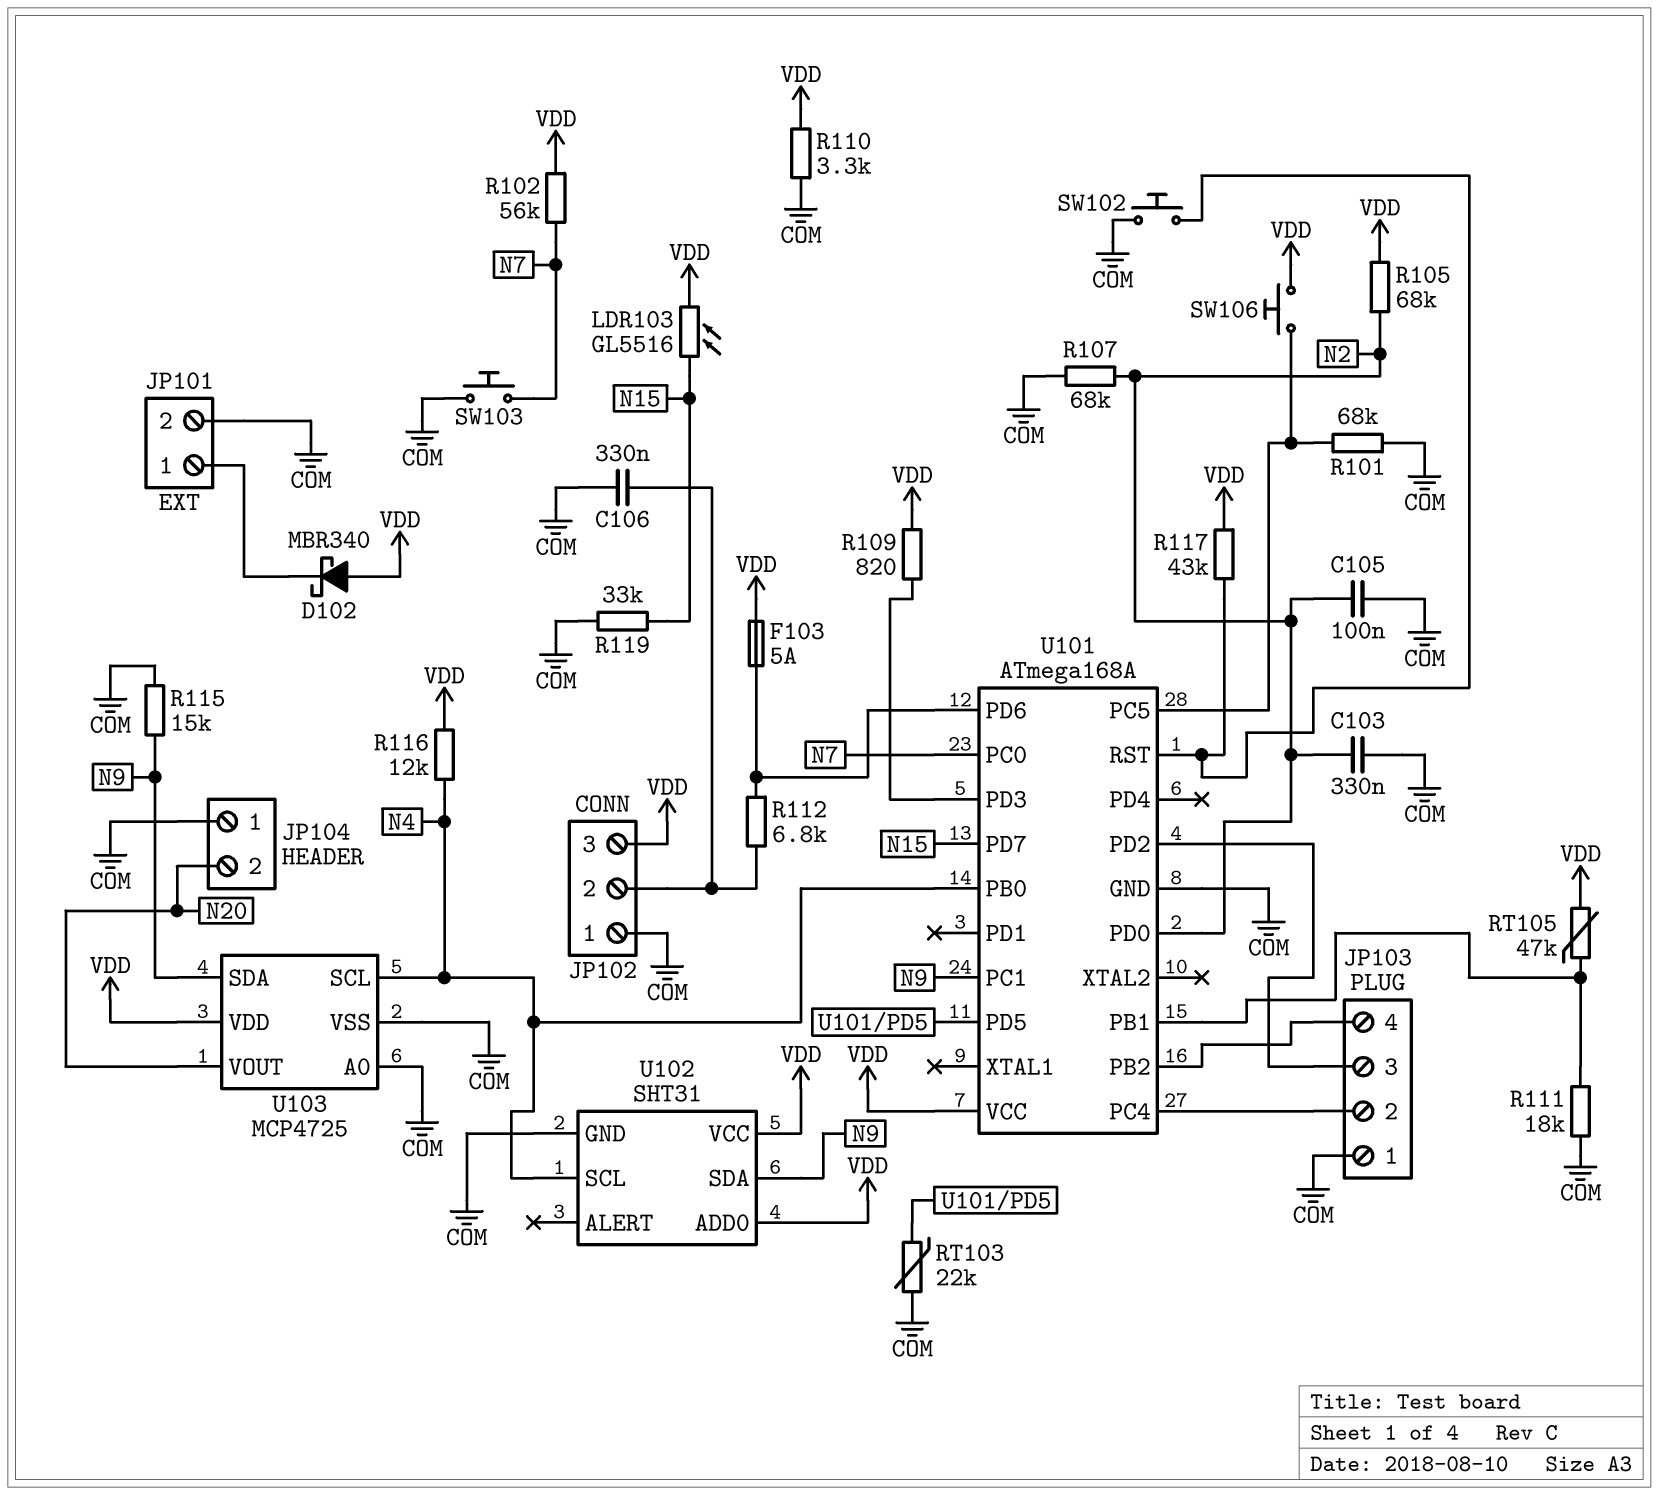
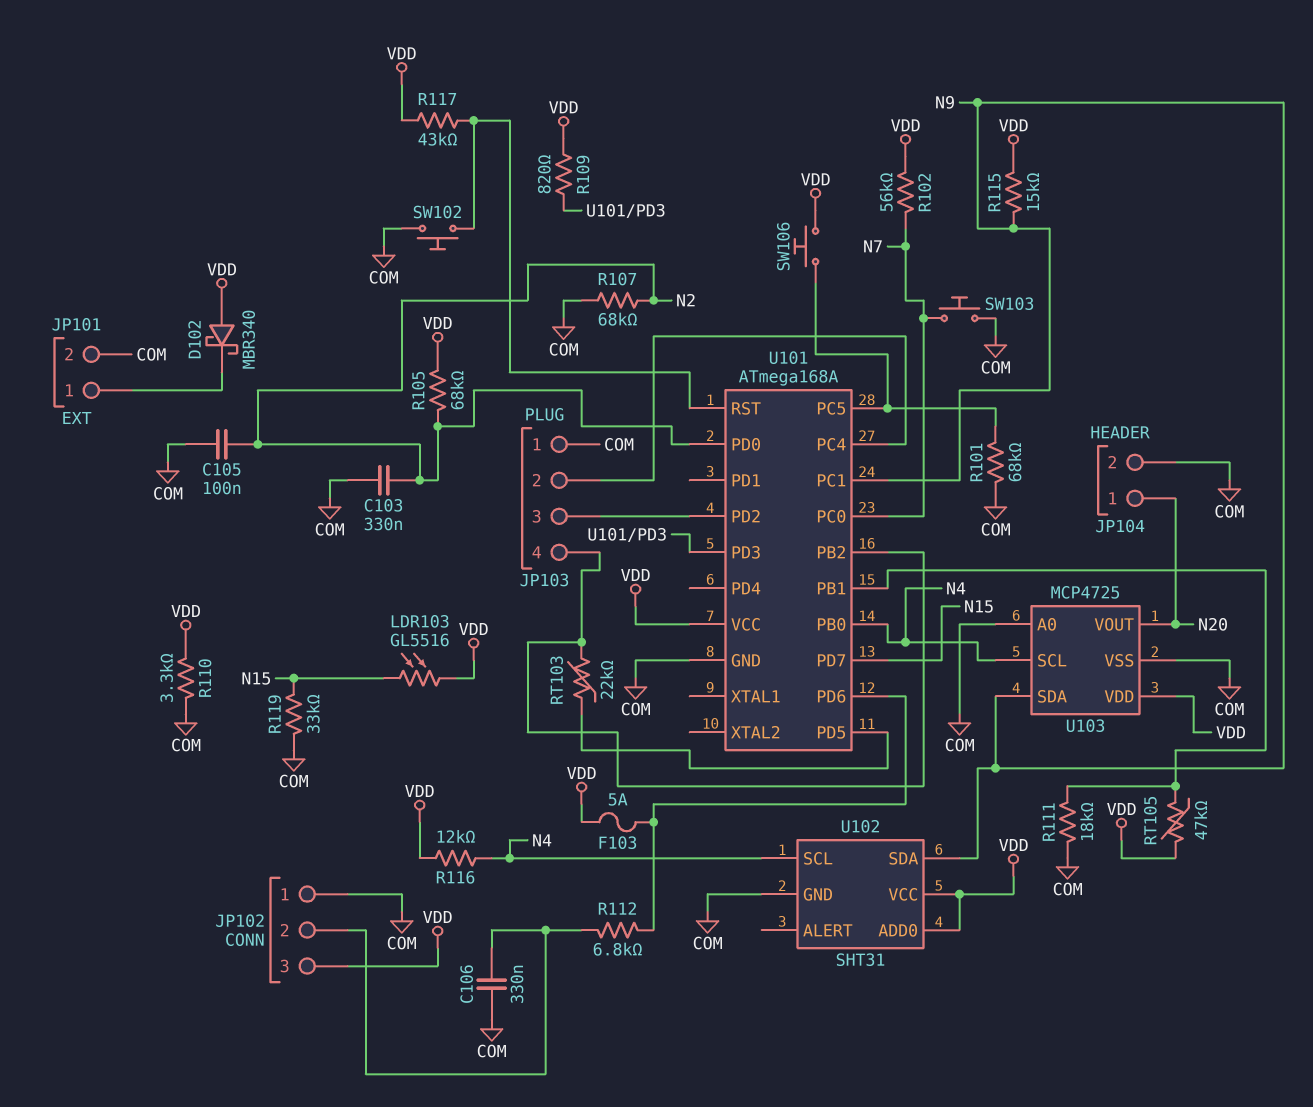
JP104 pin 1: COM -> N20
JP104 pin 2: N20 -> COM
R115: 15k (COM, N9) -> 15k (N9, VDD)
RT103: 22k (COM, U101/PD5) -> 22k (JP103/4, U101/PD5)

